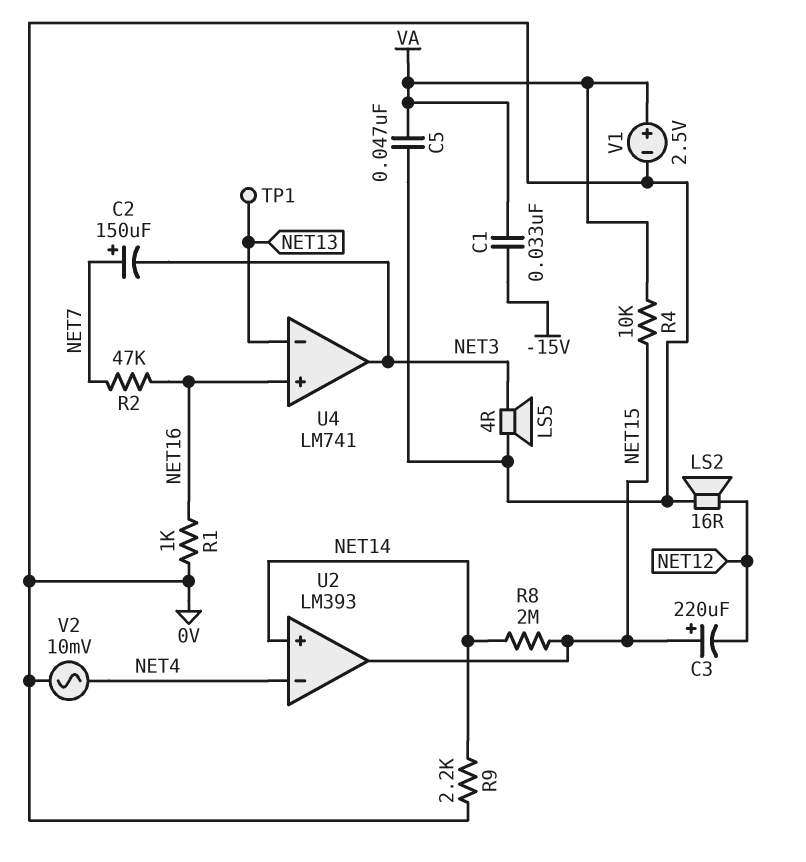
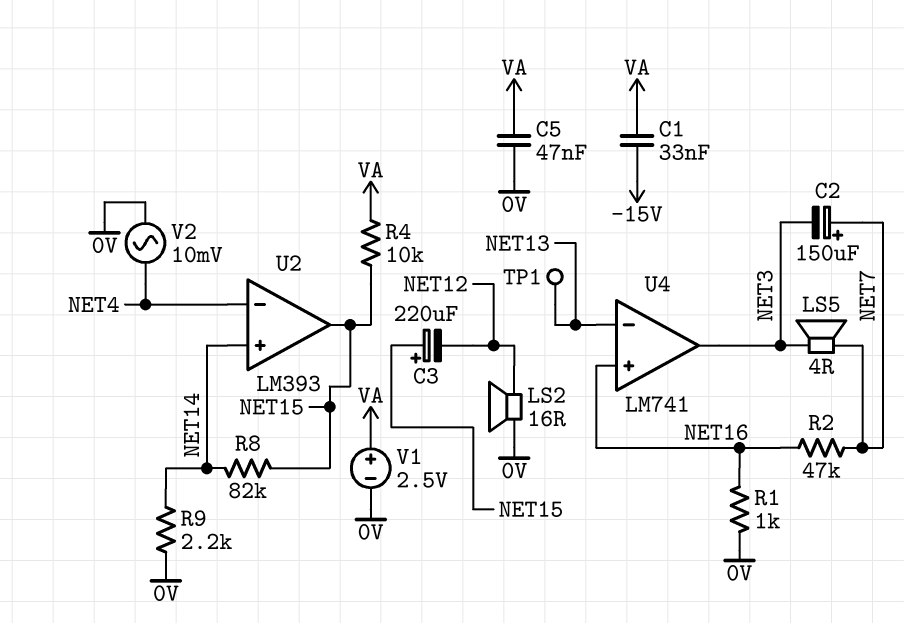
LS5: speaker 4R (0V, NET3) -> speaker 4R (NET3, NET7)
R8: 2M (NET14, NET15) -> 82k (NET14, NET15)

